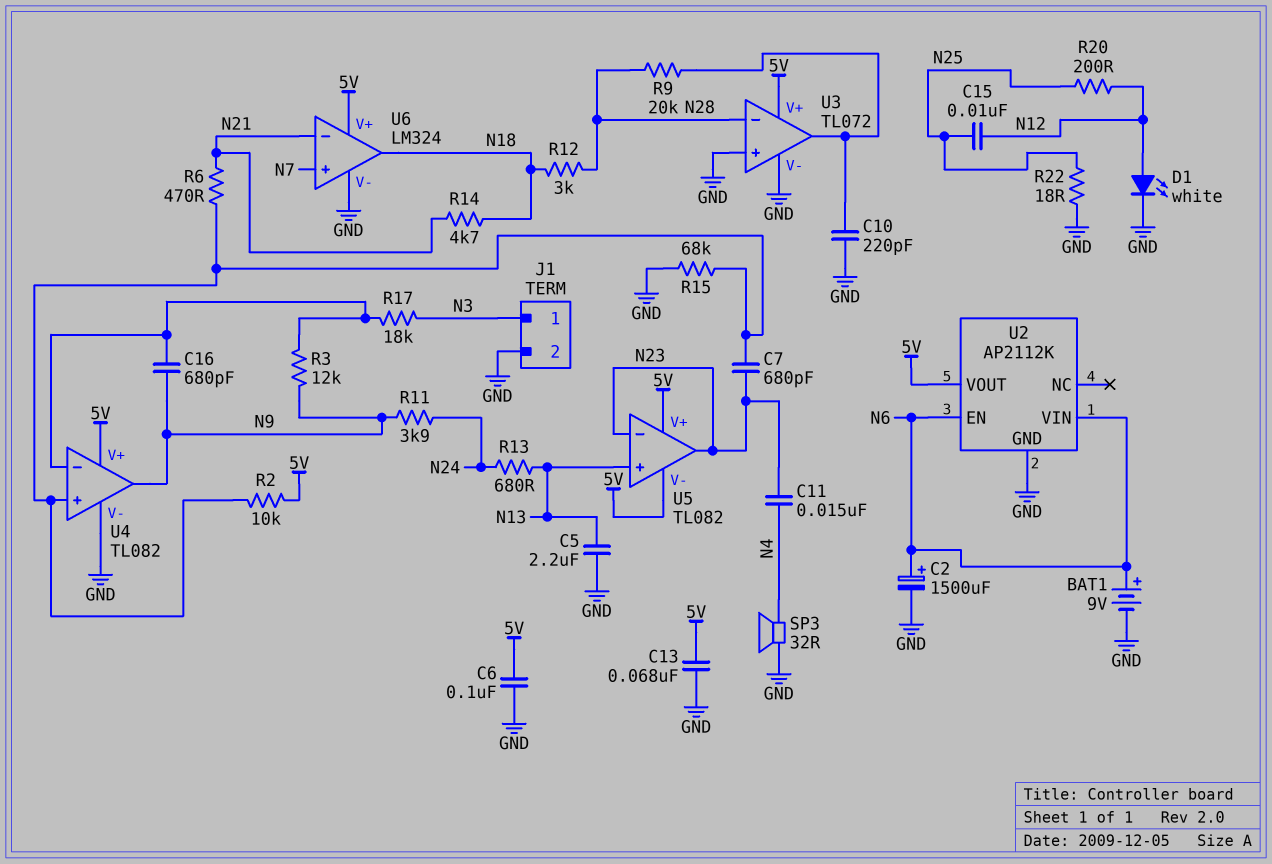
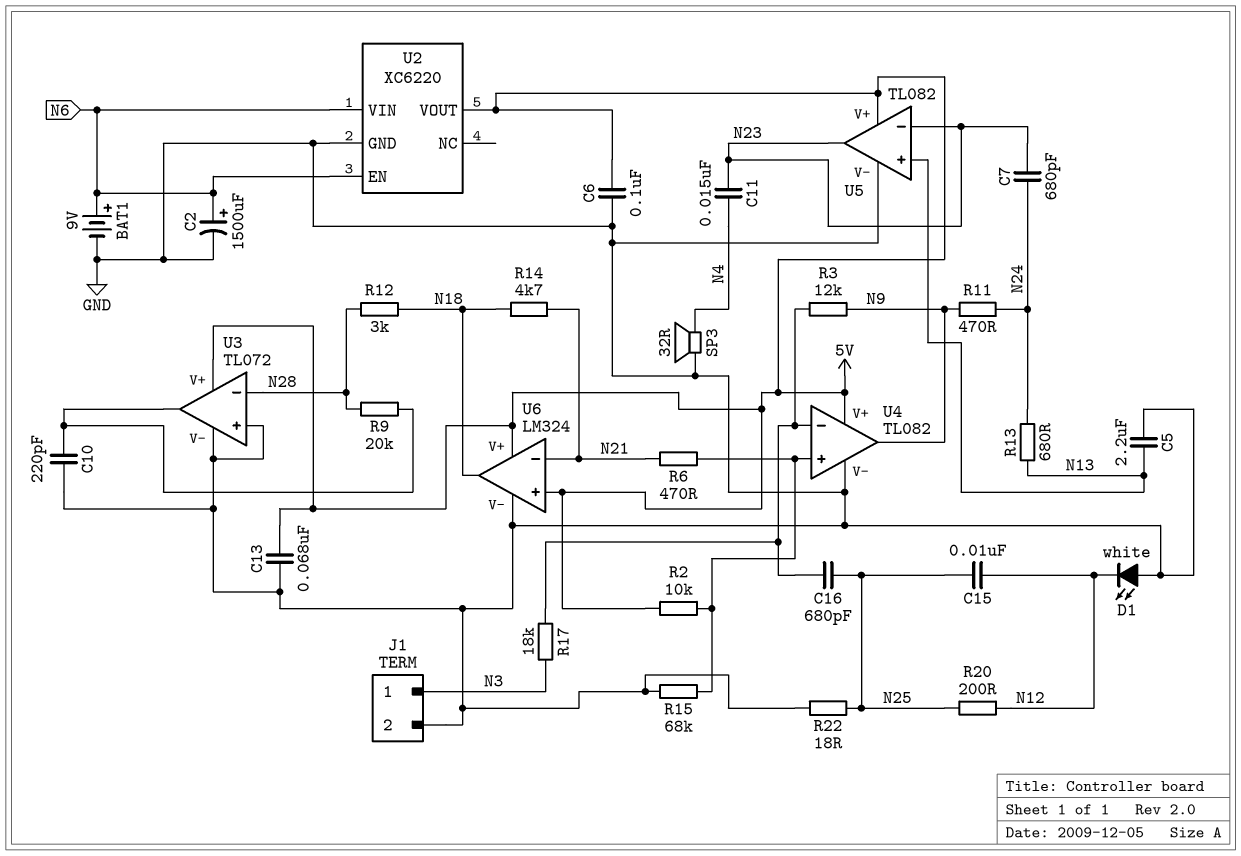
C7: 680pF (N23, U4/in+) -> 680pF (N23, N24)
C16: 680pF (N9, U4/in-) -> 680pF (N25, U4/in-)
D1: LED white (A N12, K GND) -> LED white (A GND, K N12)
R11: 3.9k (N9, N24) -> 470 (N9, N24)
U2: AP2112K -> XC6220
U5 pin V-: 5V -> GND
U6 pin in+: N7 -> 5V

